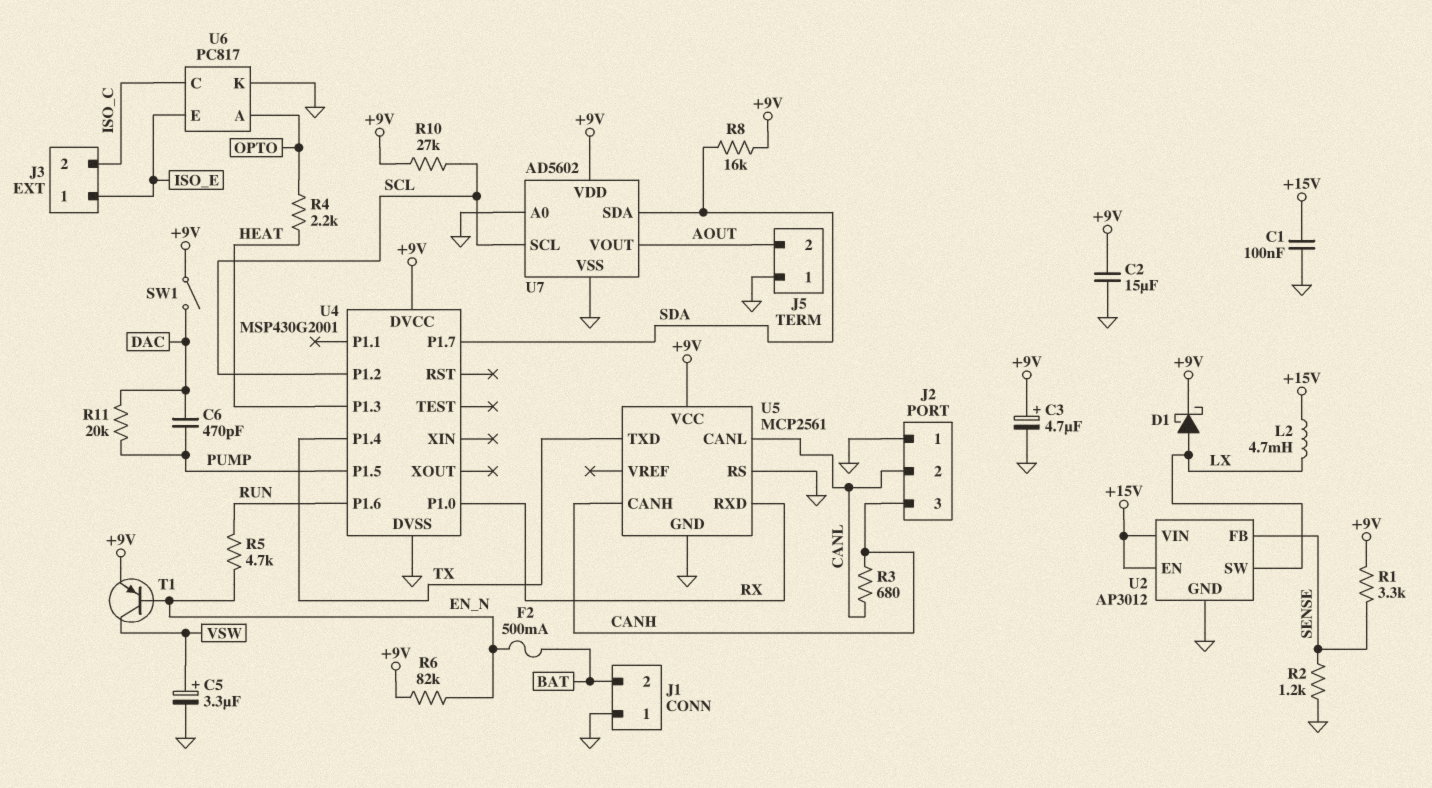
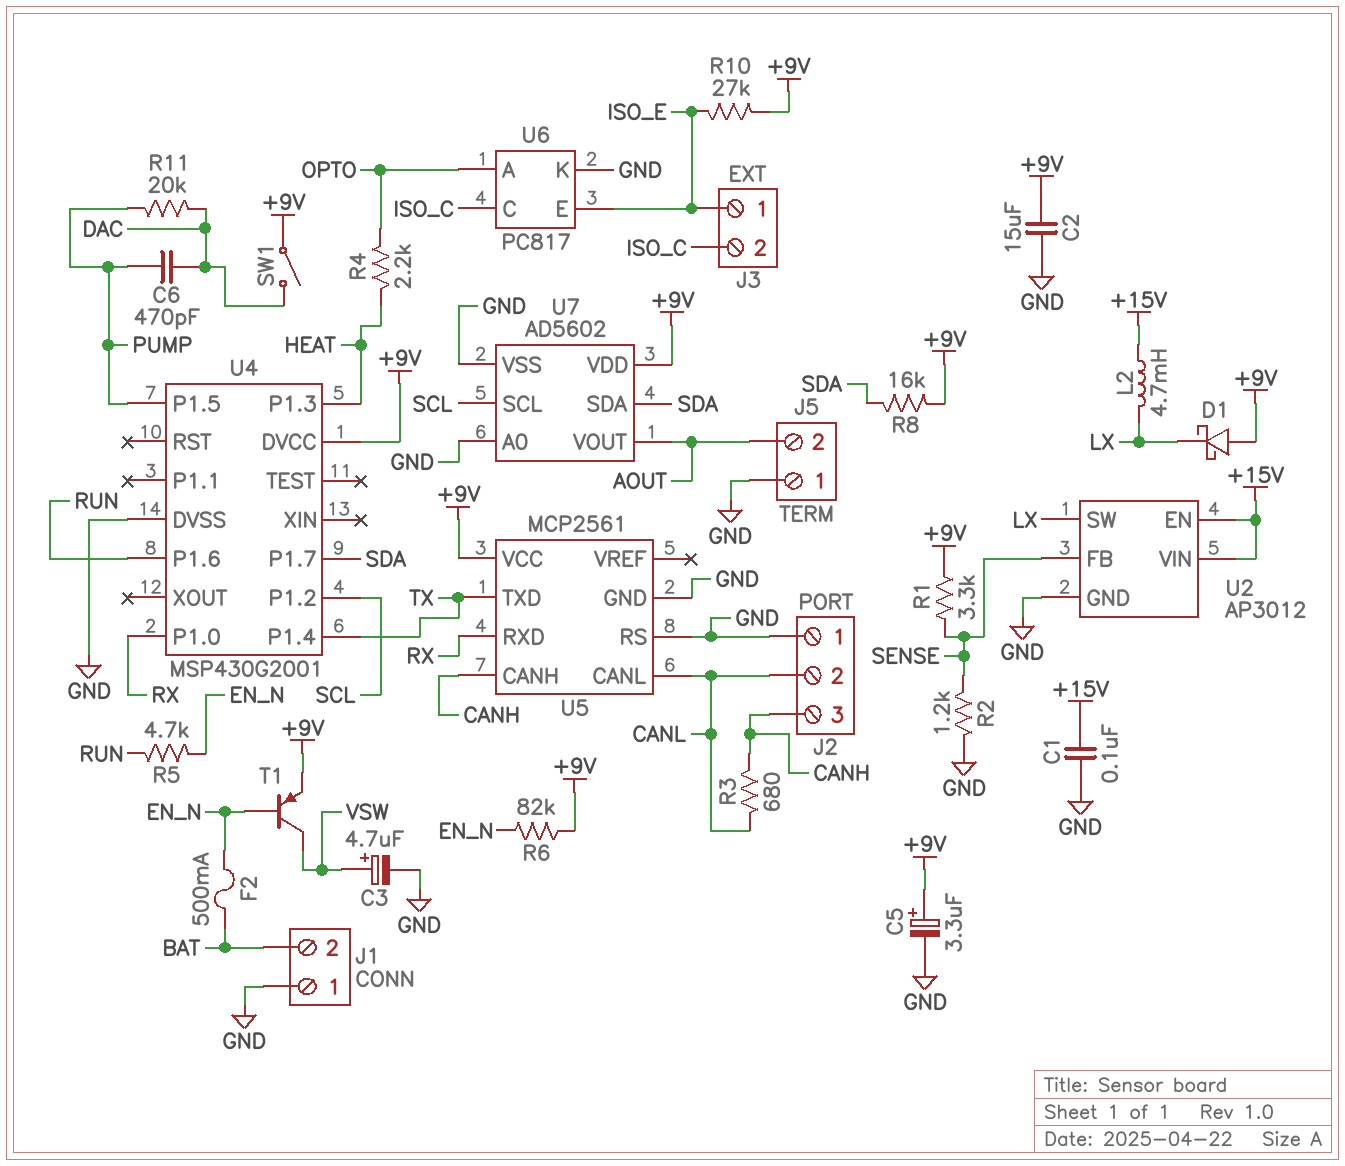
C3: 4.7uF (plus +9V, minus GND) -> 4.7uF (plus VSW, minus GND)
C5: 3.3uF (plus VSW, minus GND) -> 3.3uF (plus +9V, minus GND)
D1: schottky (A LX, K +9V) -> schottky (A +9V, K LX)
R10: 27k (+9V, SCL) -> 27k (+9V, ISO_E)

